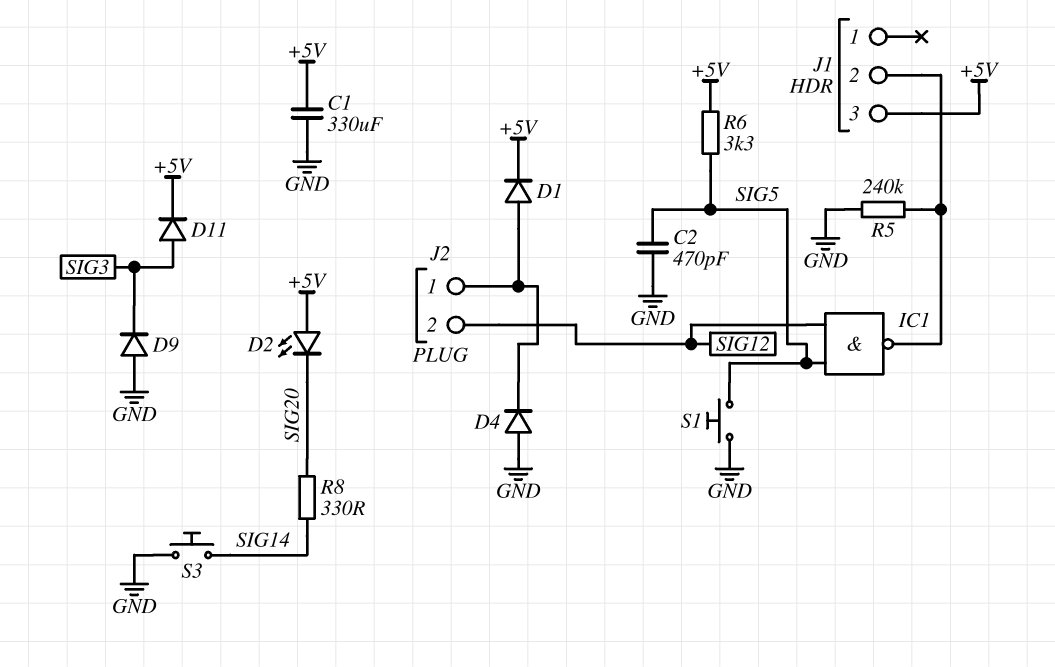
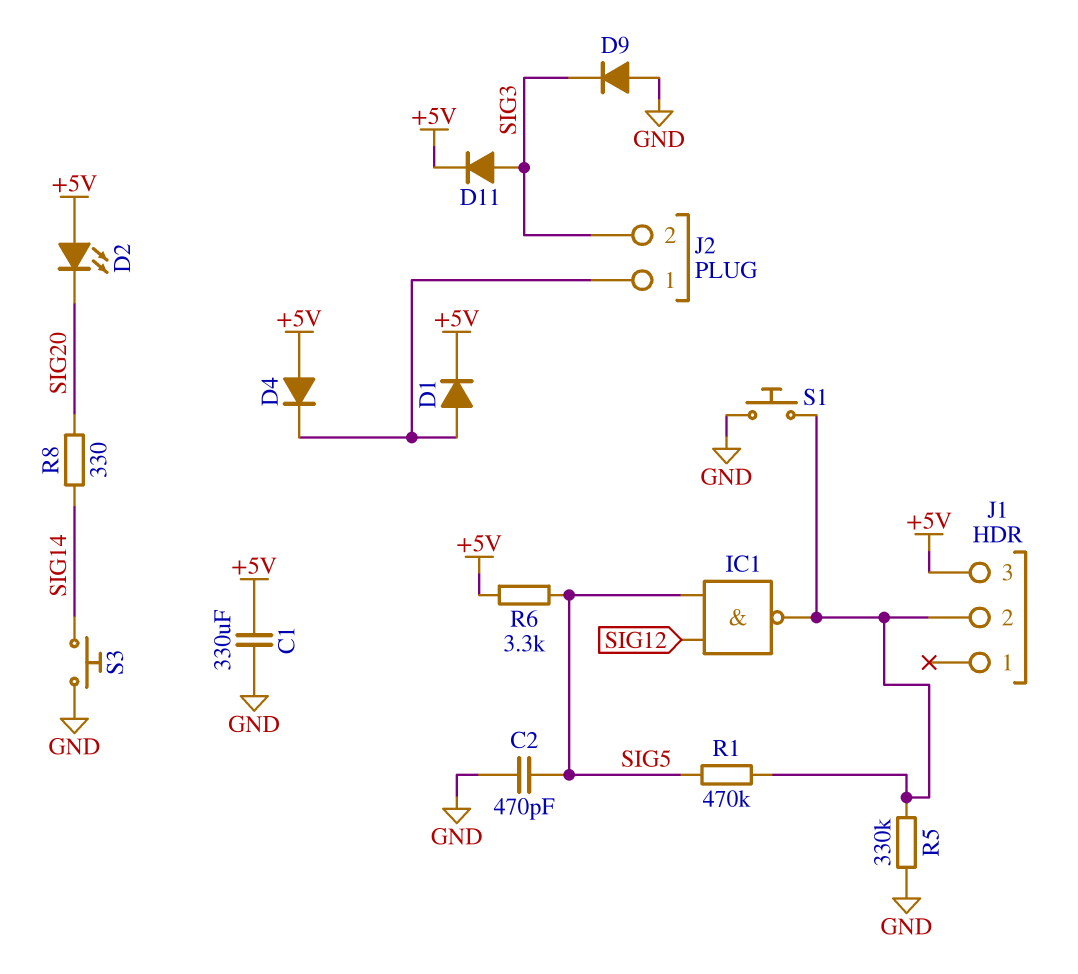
D4: diode (A GND, K J2/1) -> diode (A +5V, K J2/1)
J2 pin 2: SIG12 -> SIG3
R1: none -> 470k (J1/2, SIG5)
R5: 240k (GND, J1/2) -> 330k (GND, J1/2)
S1: button (GND, SIG5) -> button (GND, J1/2)

